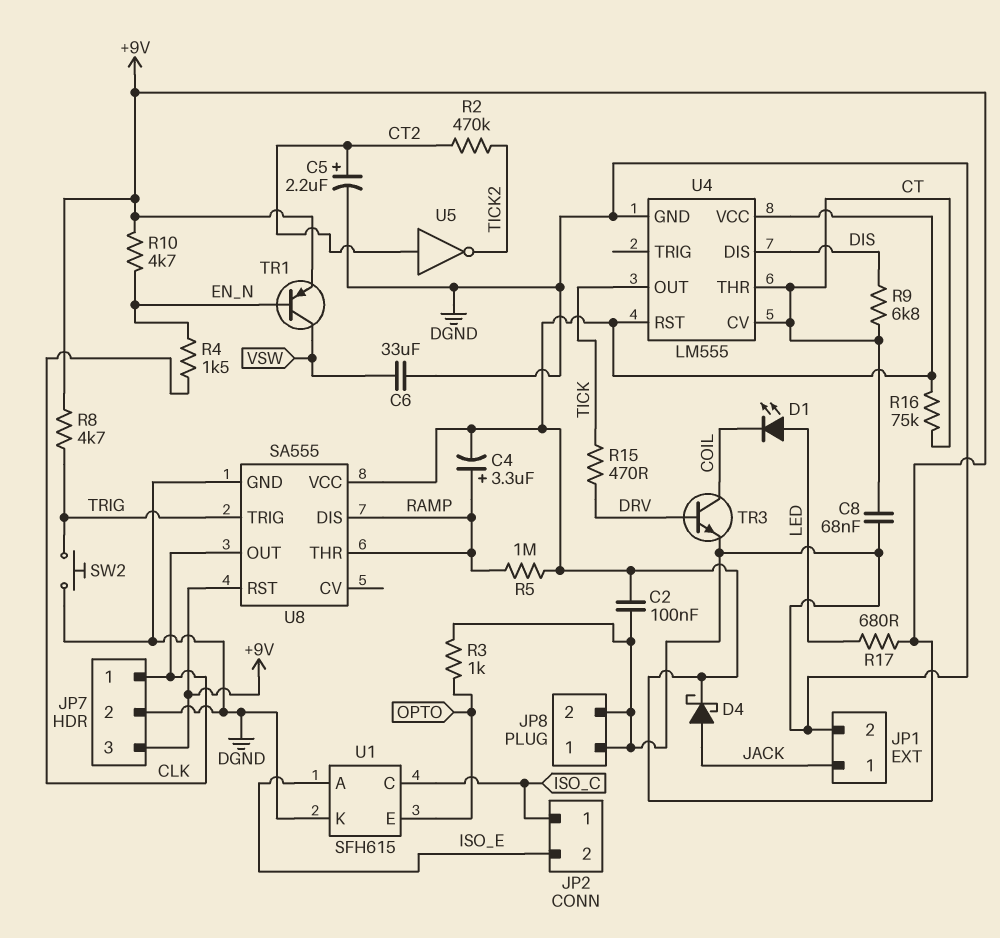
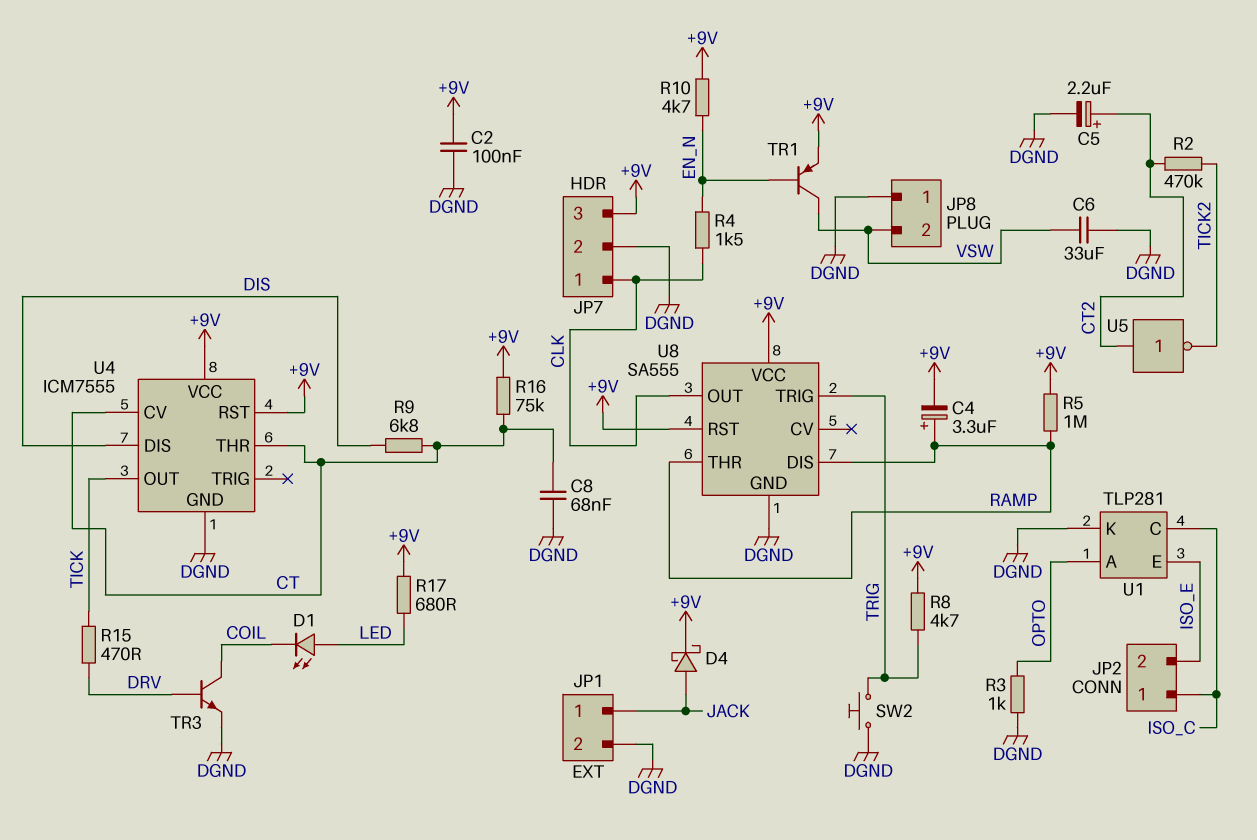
JP8 pin 2: DGND -> VSW
U1: SFH615 -> TLP281
U1 pin A: ISO_E -> OPTO
U1 pin E: OPTO -> ISO_E
U4: LM555 -> ICM7555

